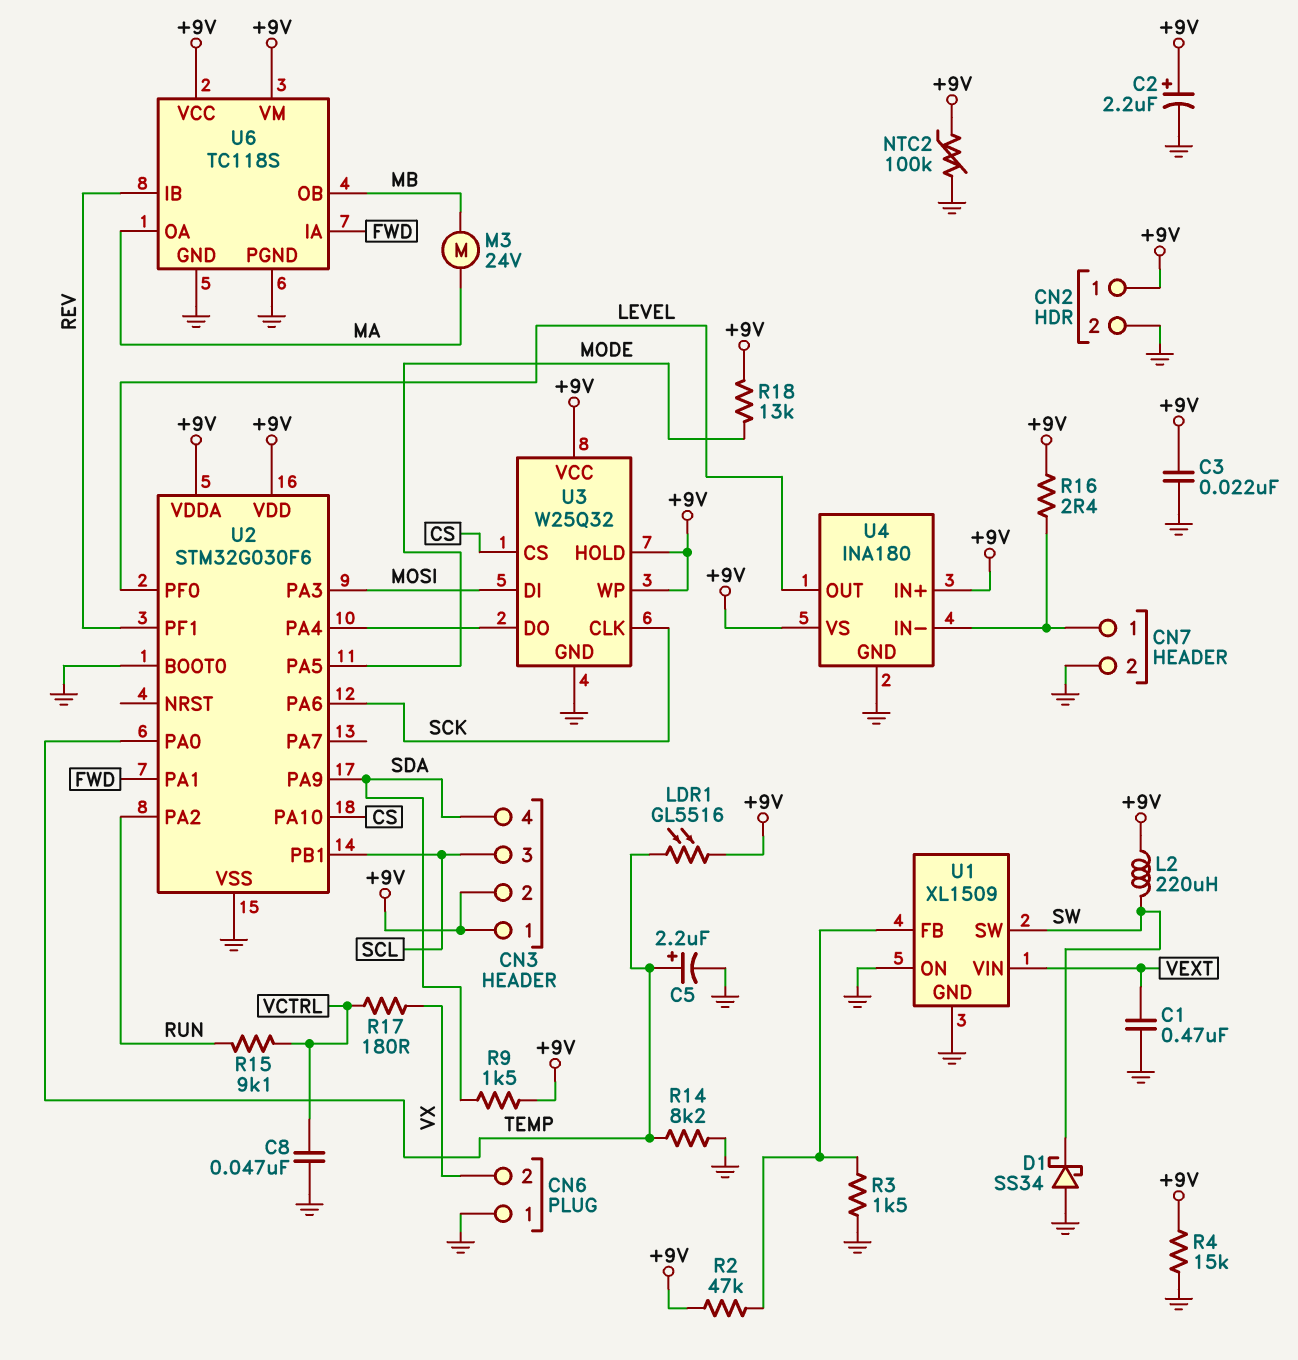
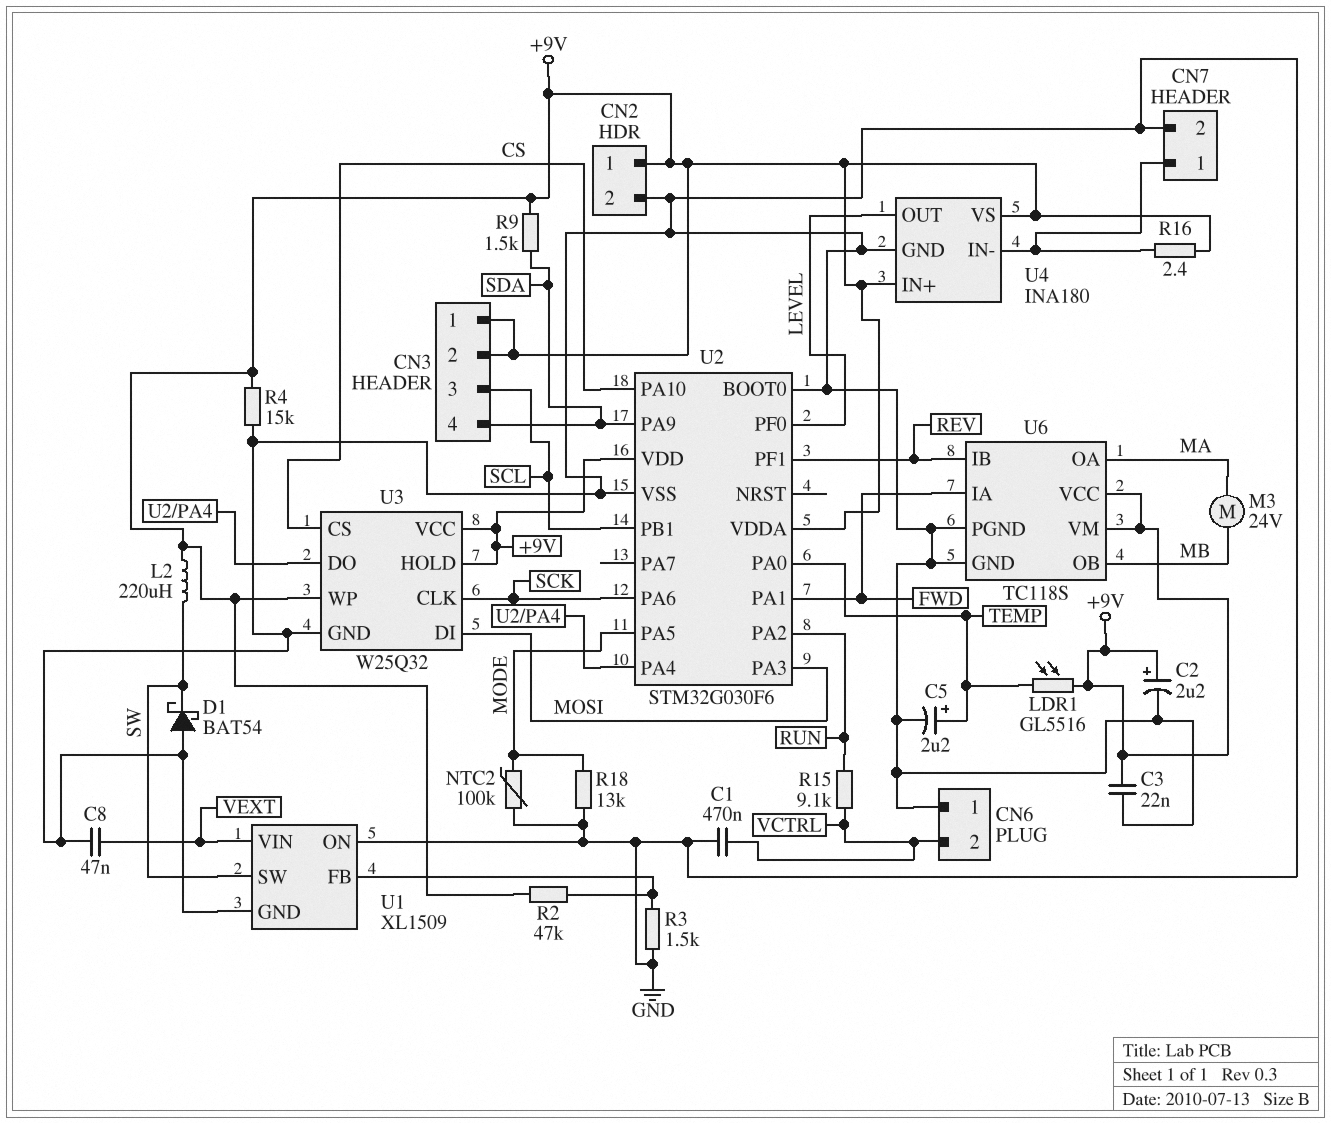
C1: 470nF (GND, VEXT) -> 470nF (GND, VCTRL)
C8: 47nF (GND, VCTRL) -> 47nF (GND, VEXT)
CN6 pin 2: VX -> VCTRL
D1: schottky SS34 (A GND, K SW) -> schottky BAT54 (A GND, K SW)
NTC2: 100k (+9V, GND) -> 100k (GND, MODE)
R14: 8.2k (GND, TEMP) -> none
R17: 180 (VCTRL, VX) -> none
R18: 13k (+9V, MODE) -> 13k (GND, MODE)

